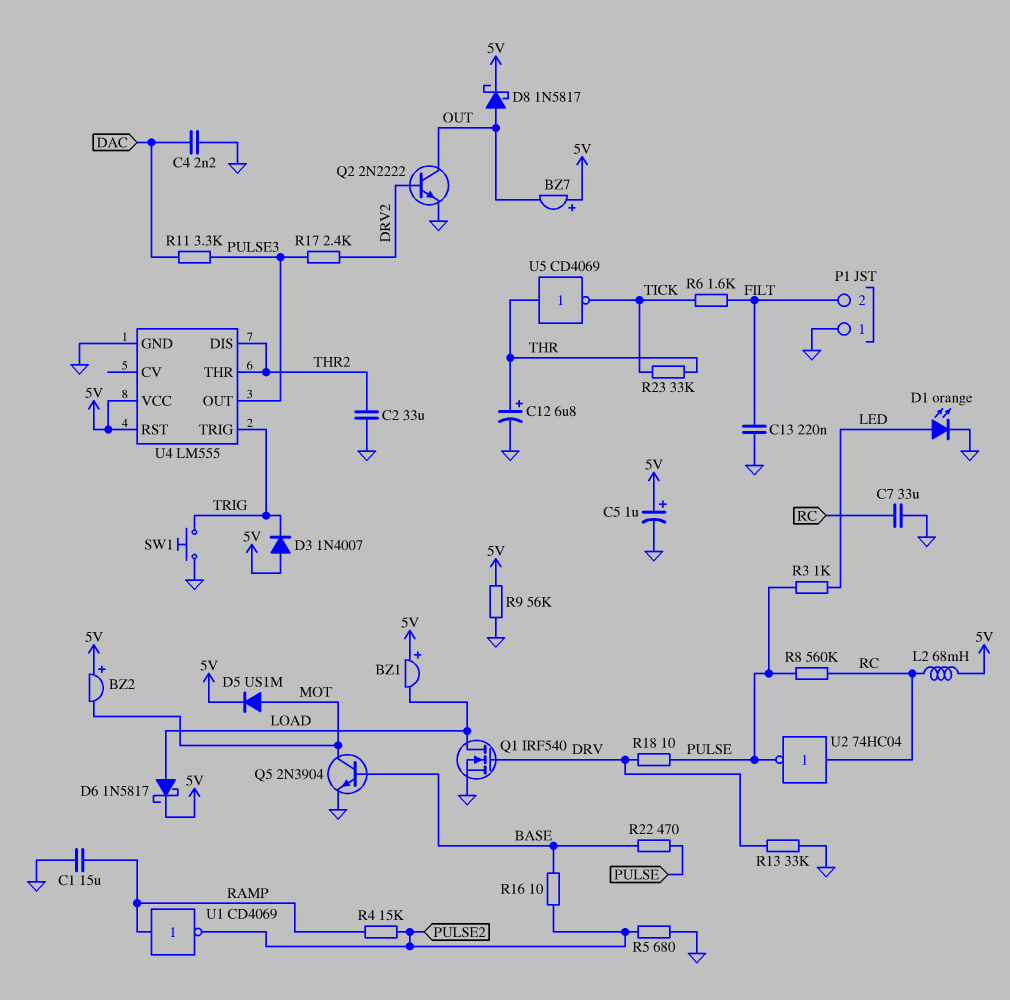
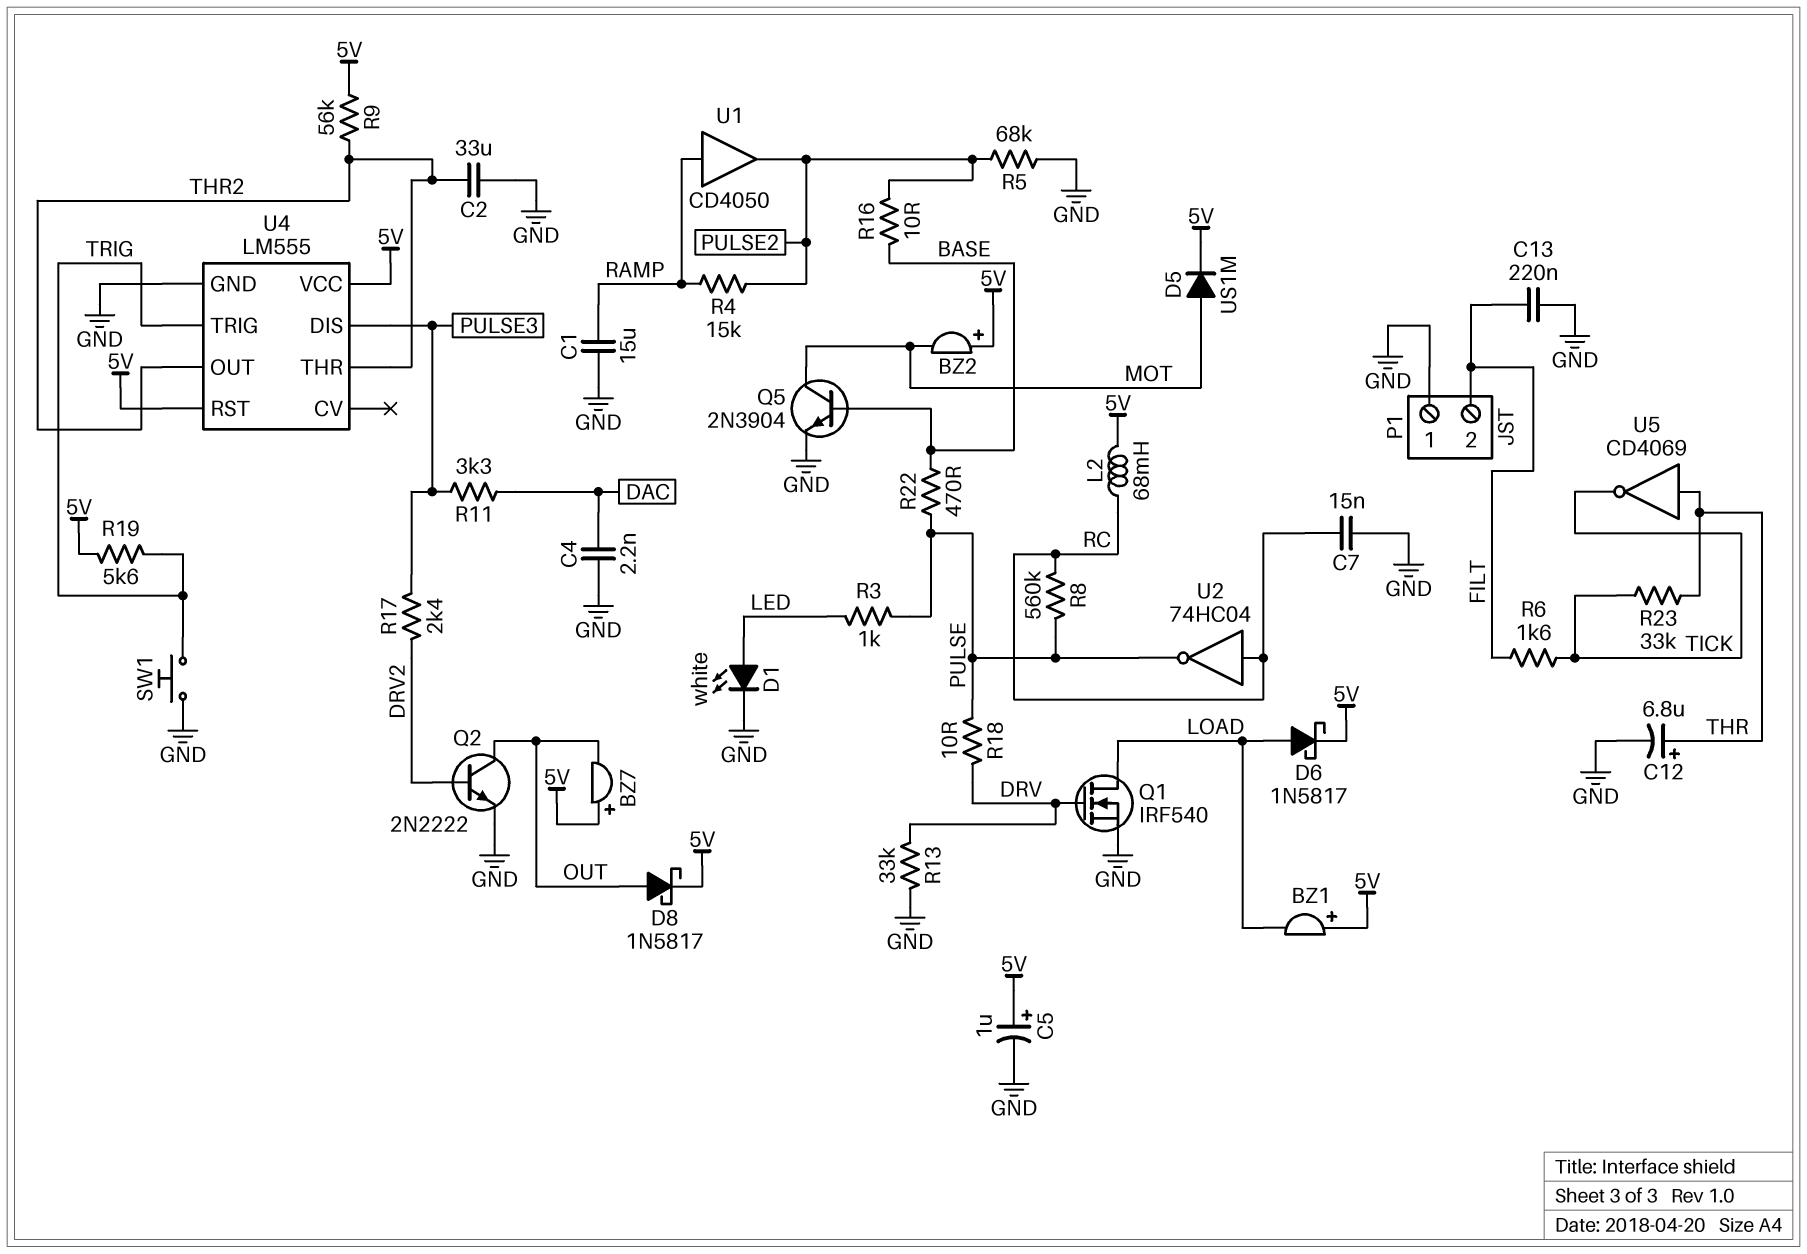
C7: 33uF (GND, RC) -> 15nF (GND, RC)
D1: LED orange (A LED, K GND) -> LED white (A LED, K GND)
D3: diode 1N4007 (A 5V, K TRIG) -> none
R5: 680 (GND, PULSE2) -> 68k (GND, PULSE2)
R9: 56k (5V, GND) -> 56k (5V, THR2)
R19: none -> 5.6k (5V, TRIG)
U1: NOT CD4069 (in RAMP, out PULSE2) -> buffer CD4050 (in RAMP, out PULSE2)
U4 pin DIS: THR2 -> PULSE3
U4 pin OUT: PULSE3 -> THR2

